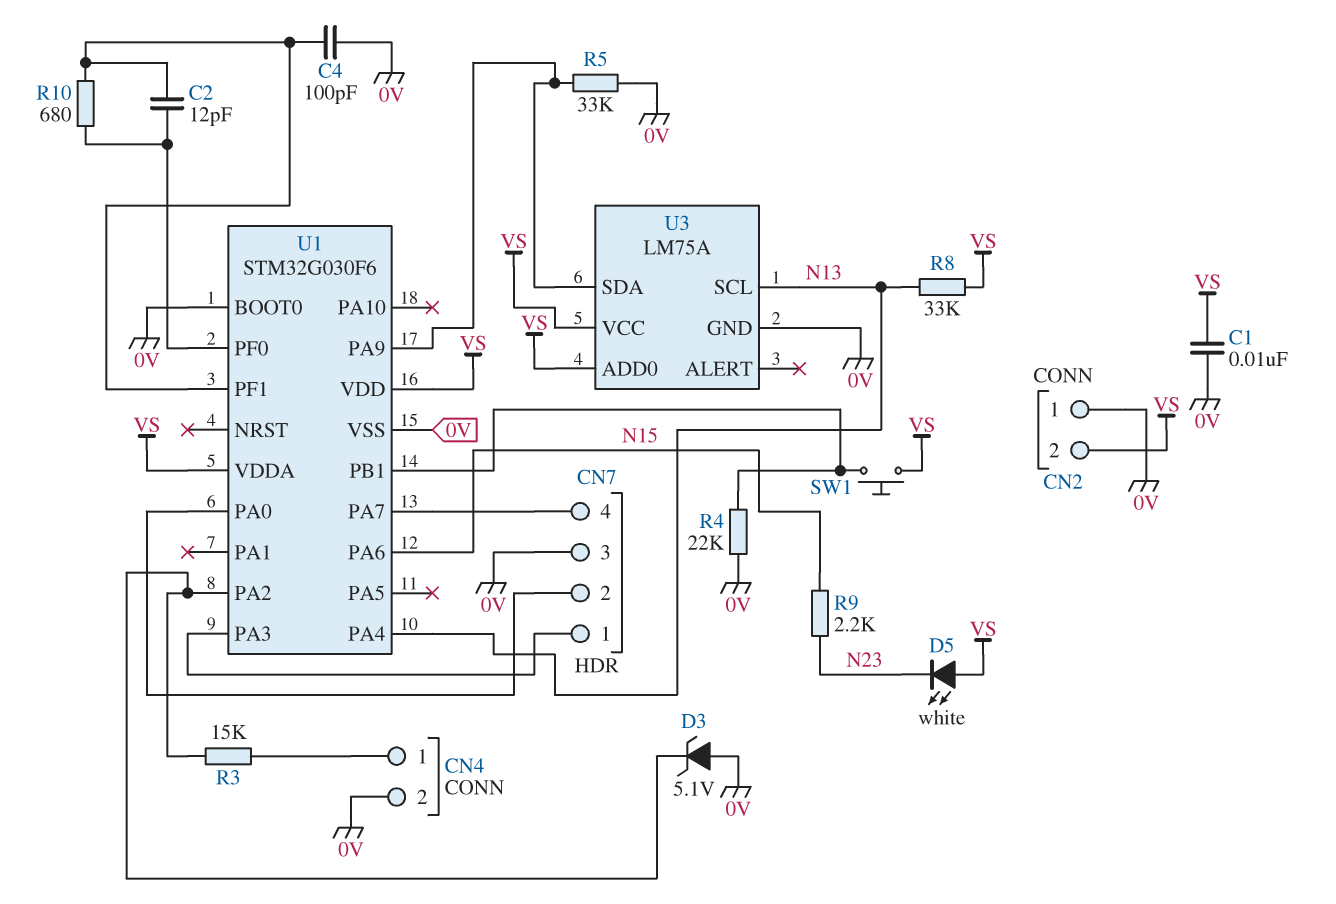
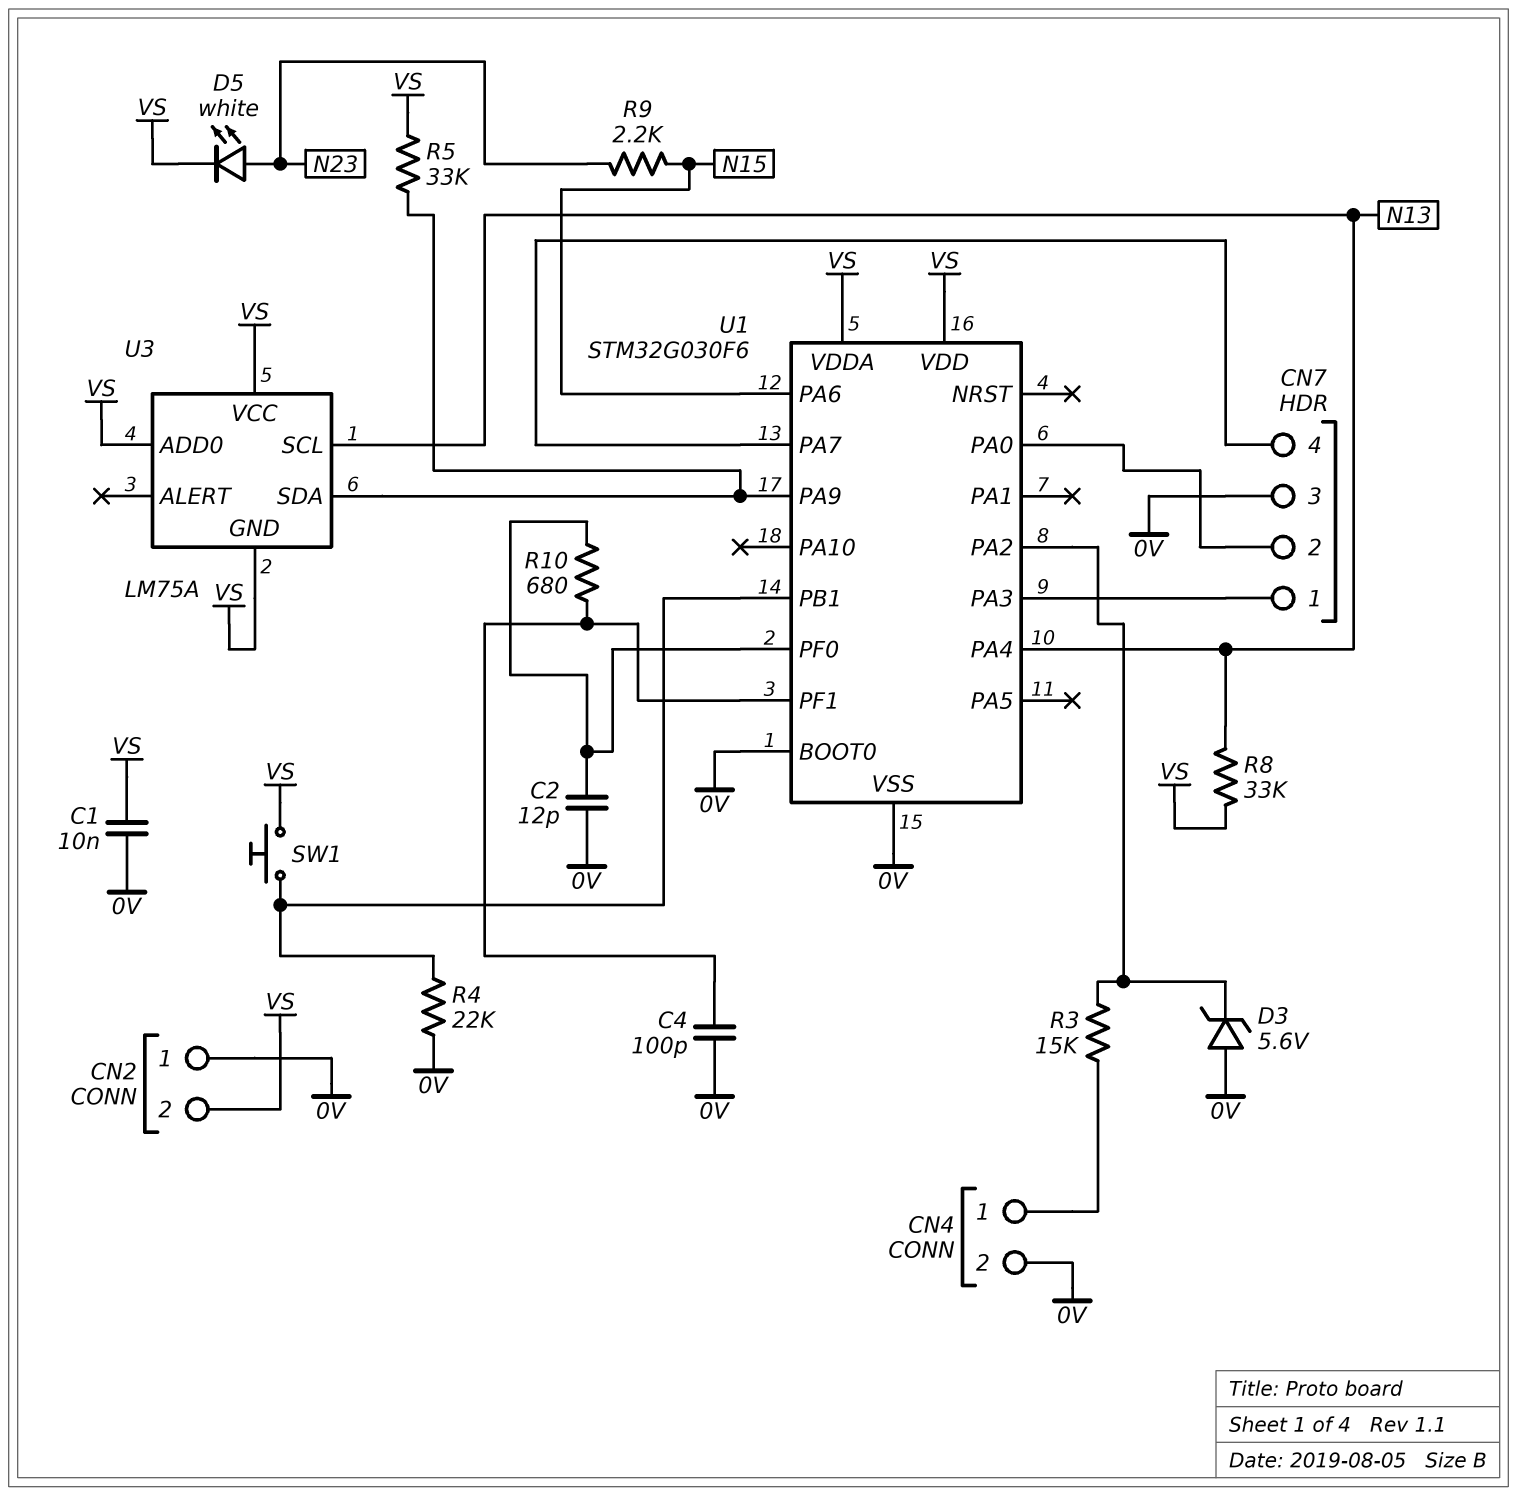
C2: 12pF (U1/PF0, U1/PF1) -> 12pF (0V, U1/PF0)
D3: zener 5.1V (A 0V, K U1/PA2) -> zener 5.6V (A 0V, K U1/PA2)
D5: LED white (A VS, K N23) -> LED white (A N23, K VS)
R5: 33k (0V, U1/PA9) -> 33k (U1/PA9, VS)
U3 pin GND: 0V -> VS

